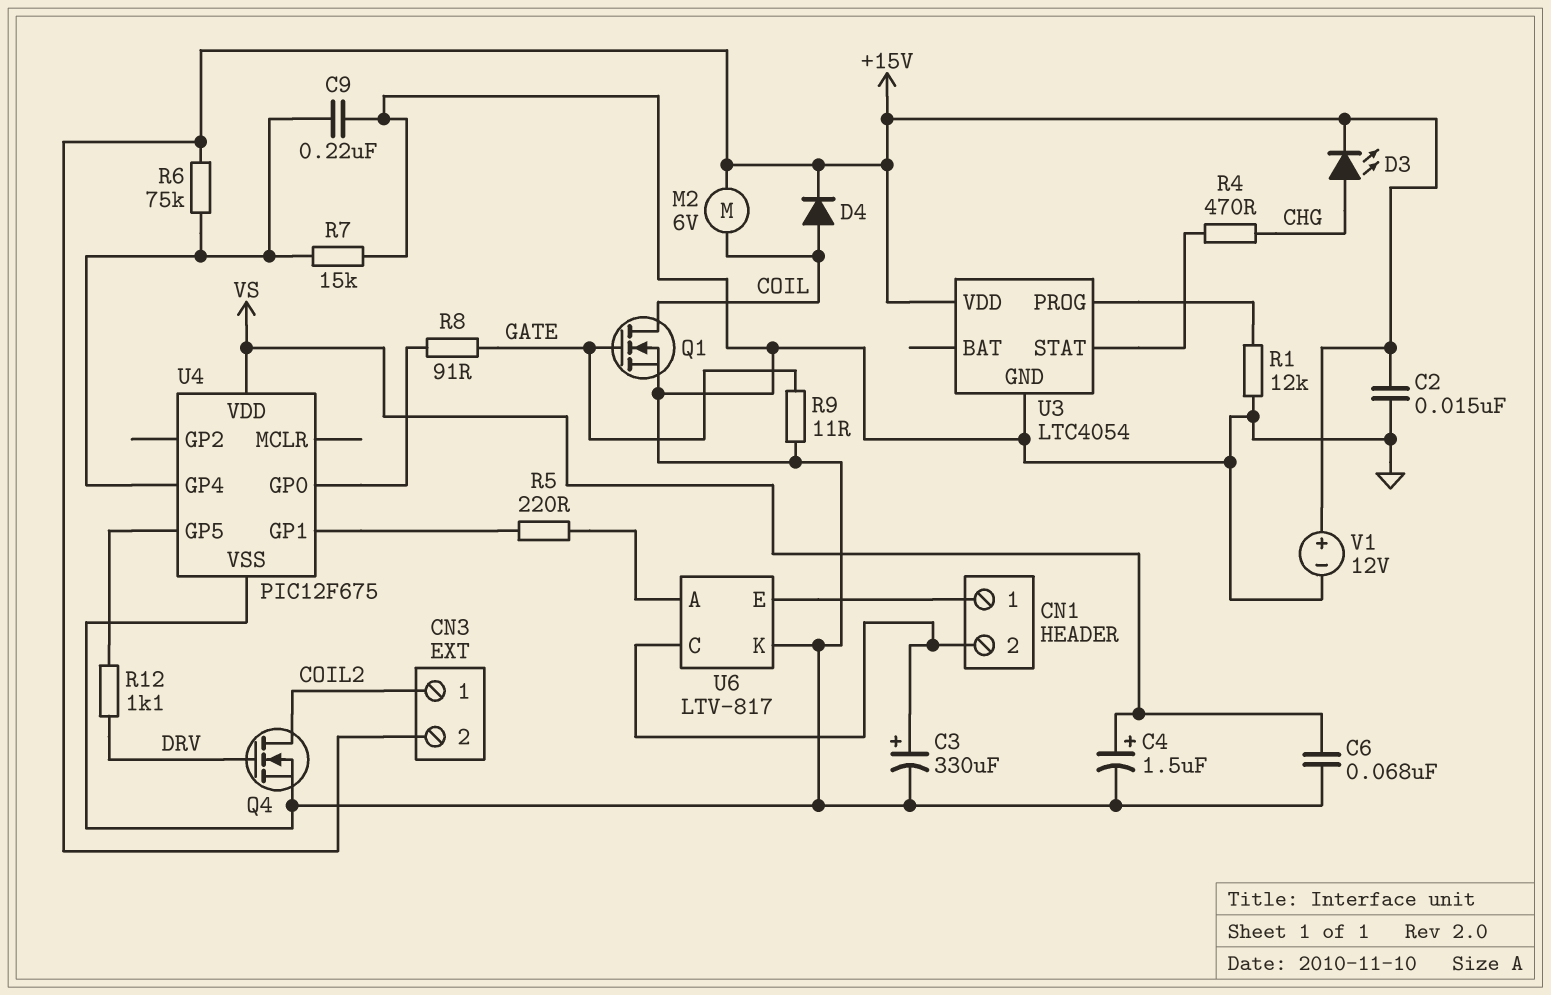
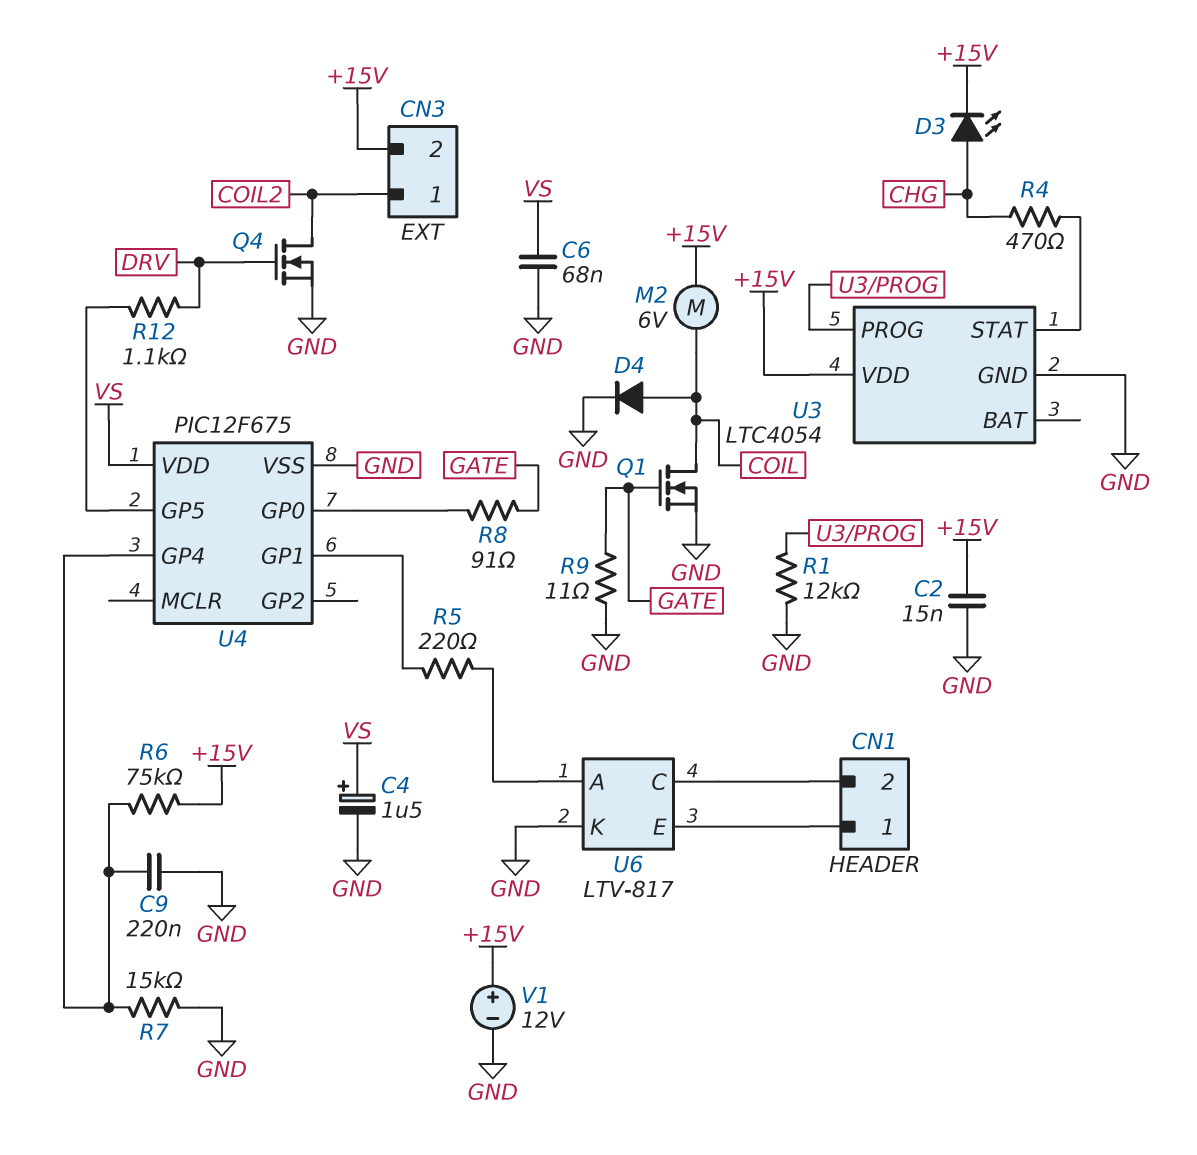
C3: 330uF (plus CN1/2, minus GND) -> none
D4: diode (A COIL, K +15V) -> diode (A COIL, K GND)

